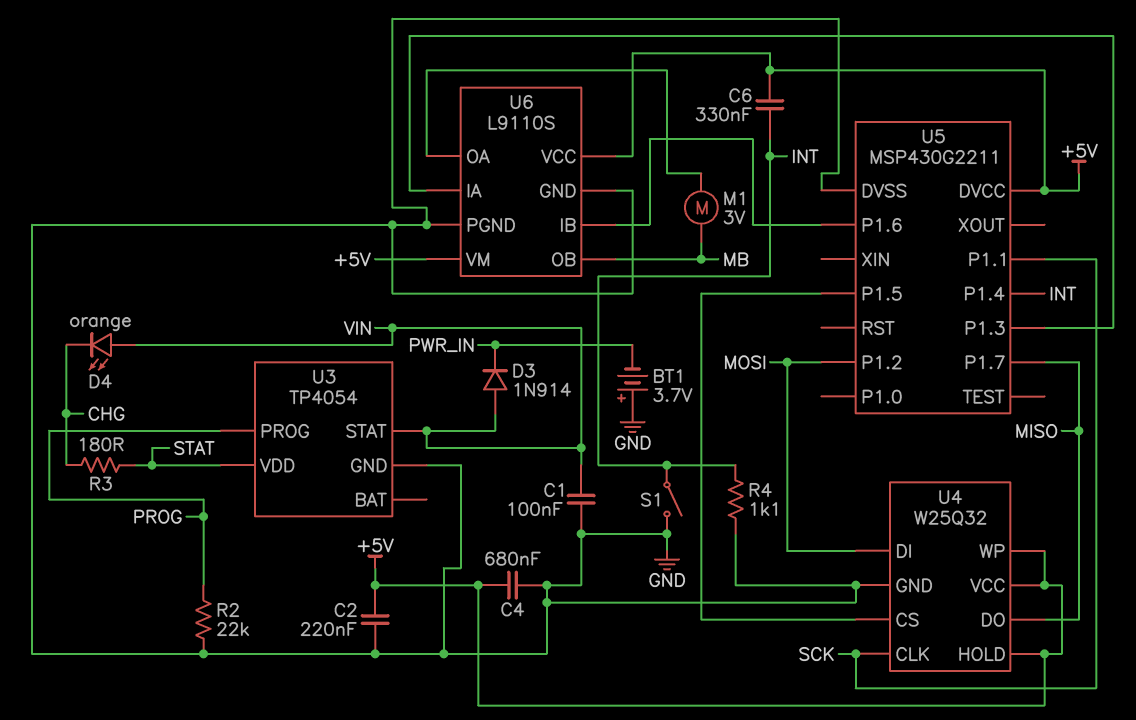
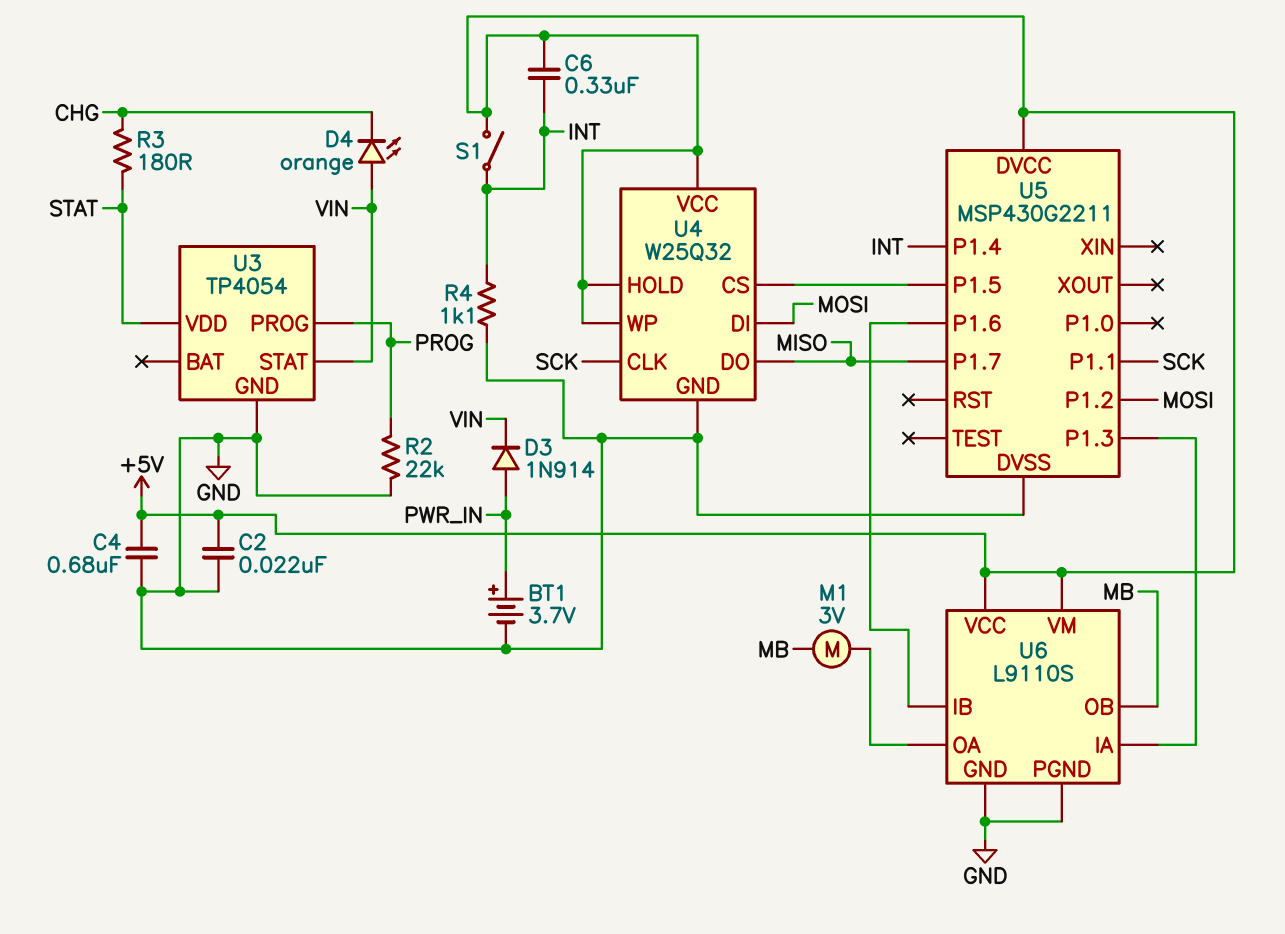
BT1: 3.7V (plus GND, minus PWR_IN) -> 3.7V (plus PWR_IN, minus GND)
C1: 100nF (GND, VIN) -> none
C2: 220nF (+5V, GND) -> 22nF (+5V, GND)
D3: diode 1N914 (A VIN, K PWR_IN) -> diode 1N914 (A PWR_IN, K VIN)
S1: switch (GND, INT) -> switch (+5V, INT)

